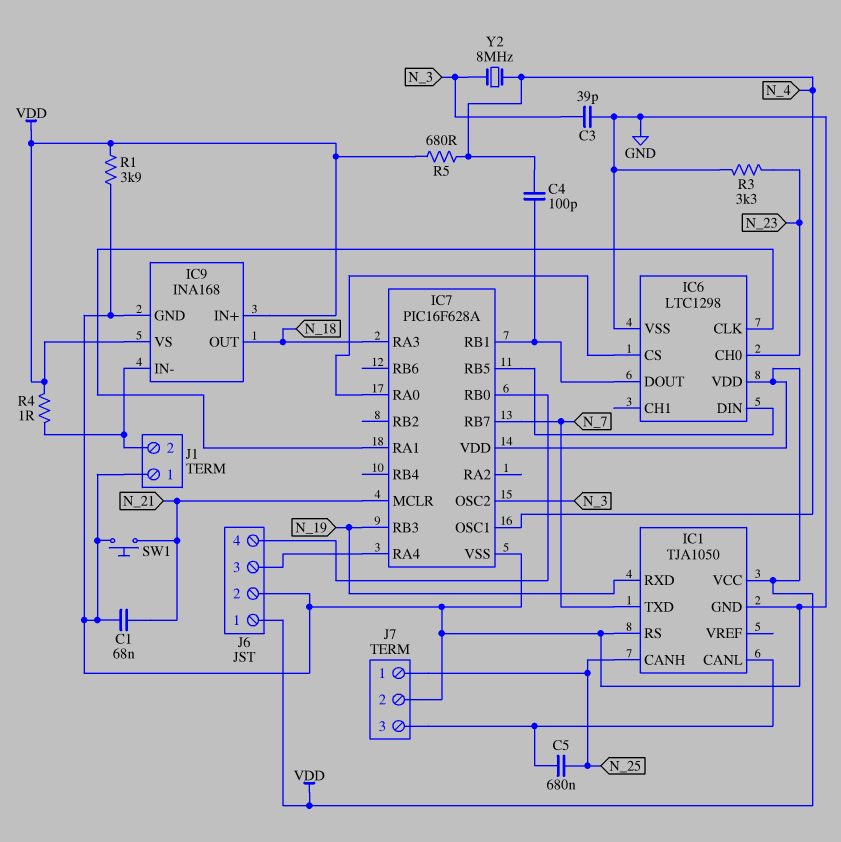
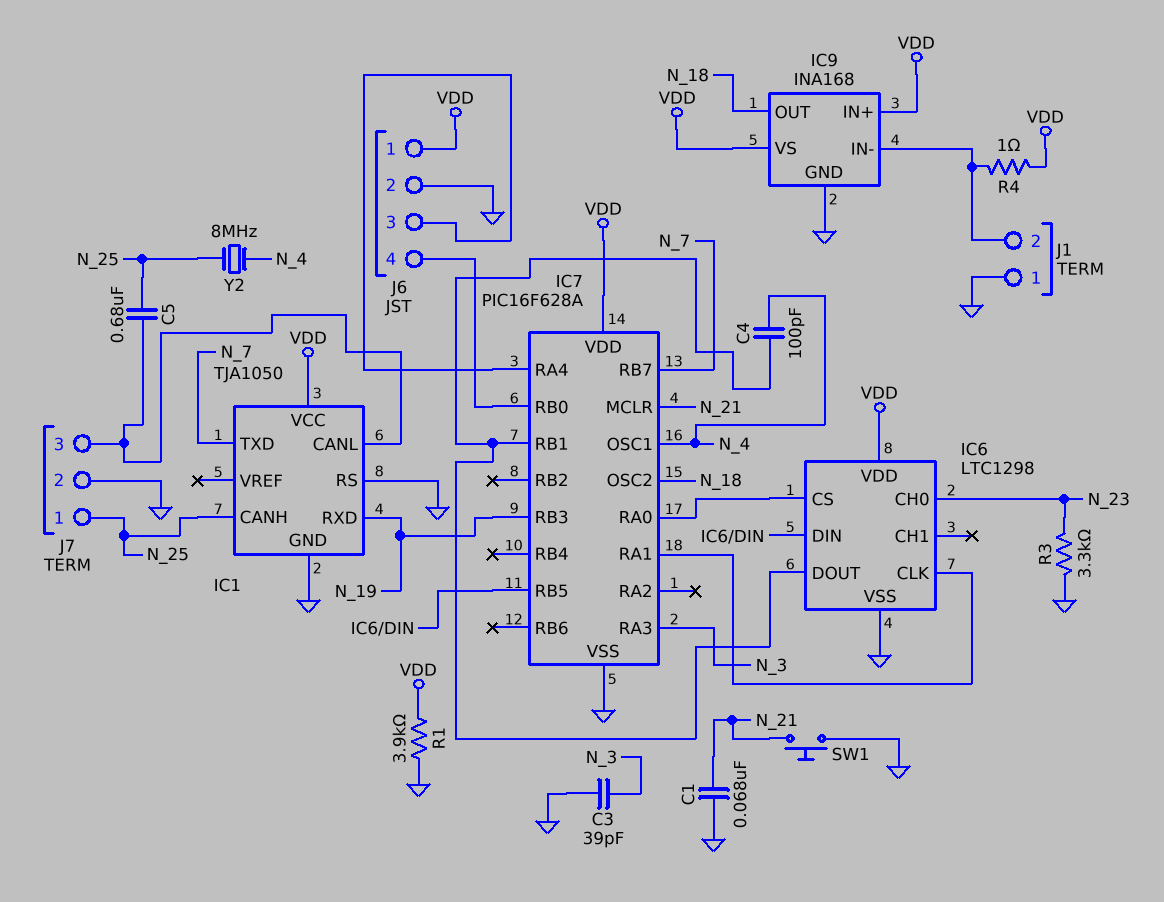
IC7 pin OSC2: N_3 -> N_18
IC7 pin RA3: N_18 -> N_3
R5: 680 (N_4, VDD) -> none
Y2: 8MHz (N_3, N_4) -> 8MHz (N_4, N_25)

